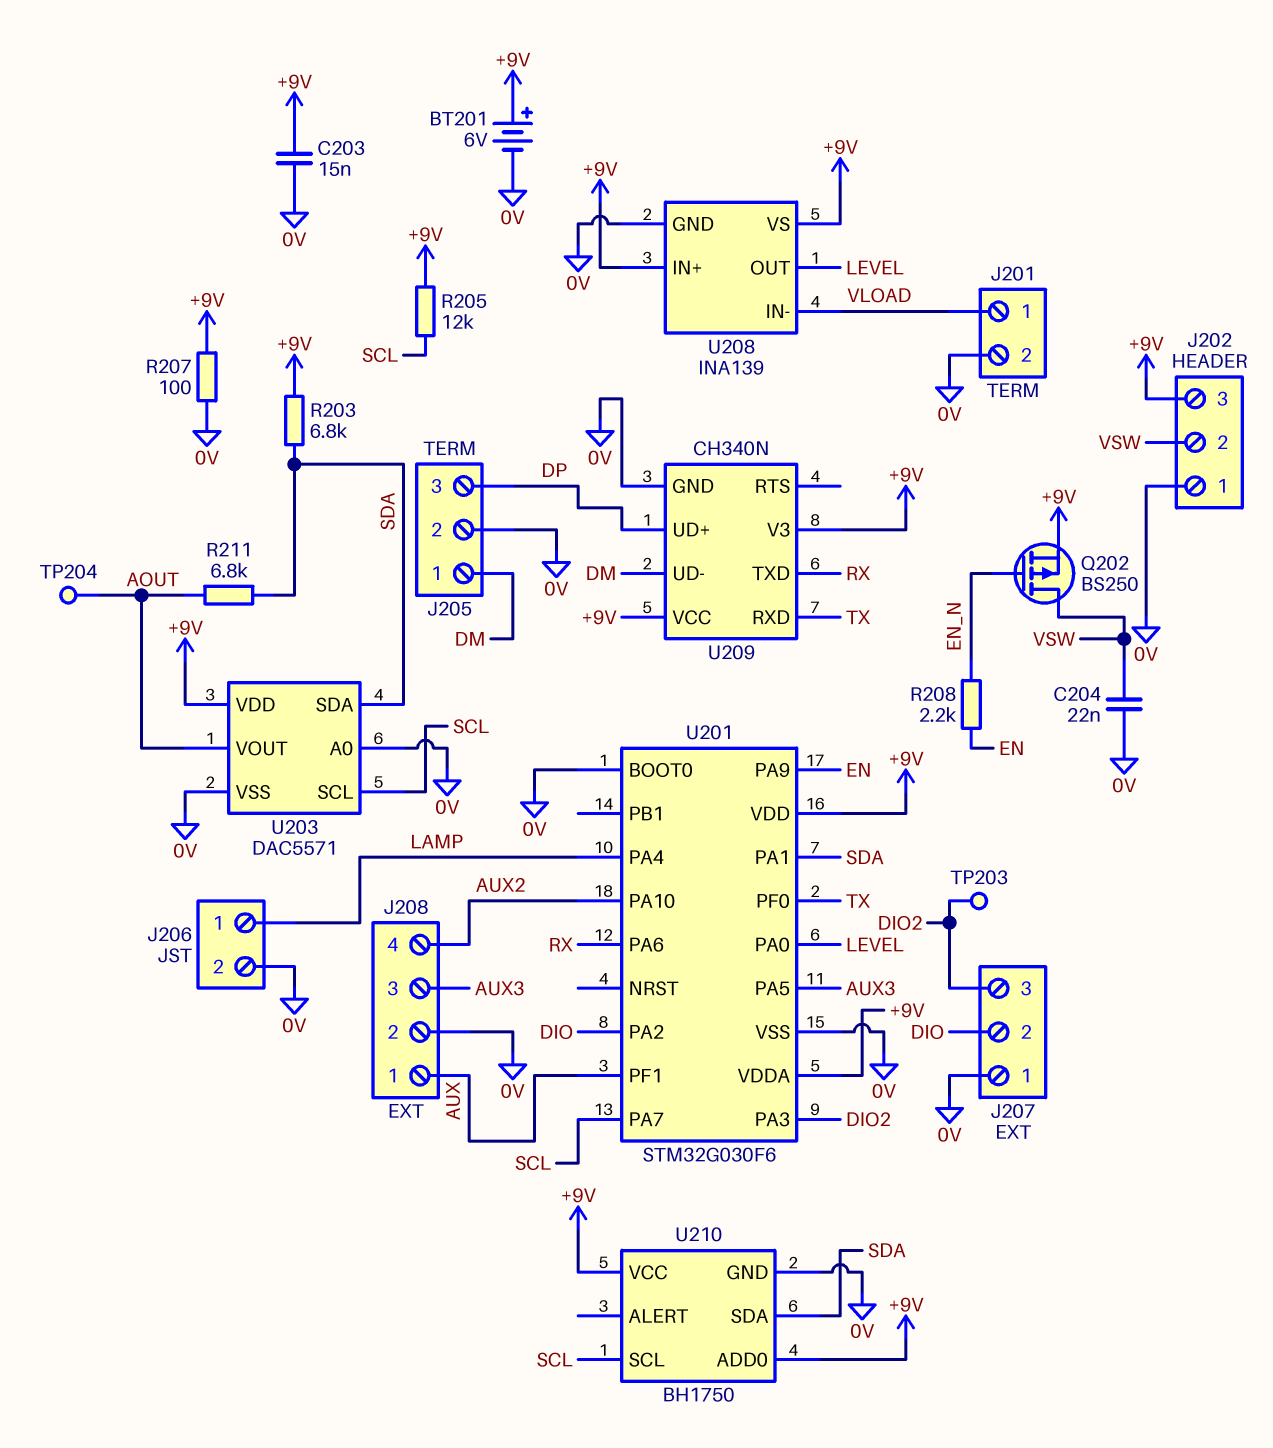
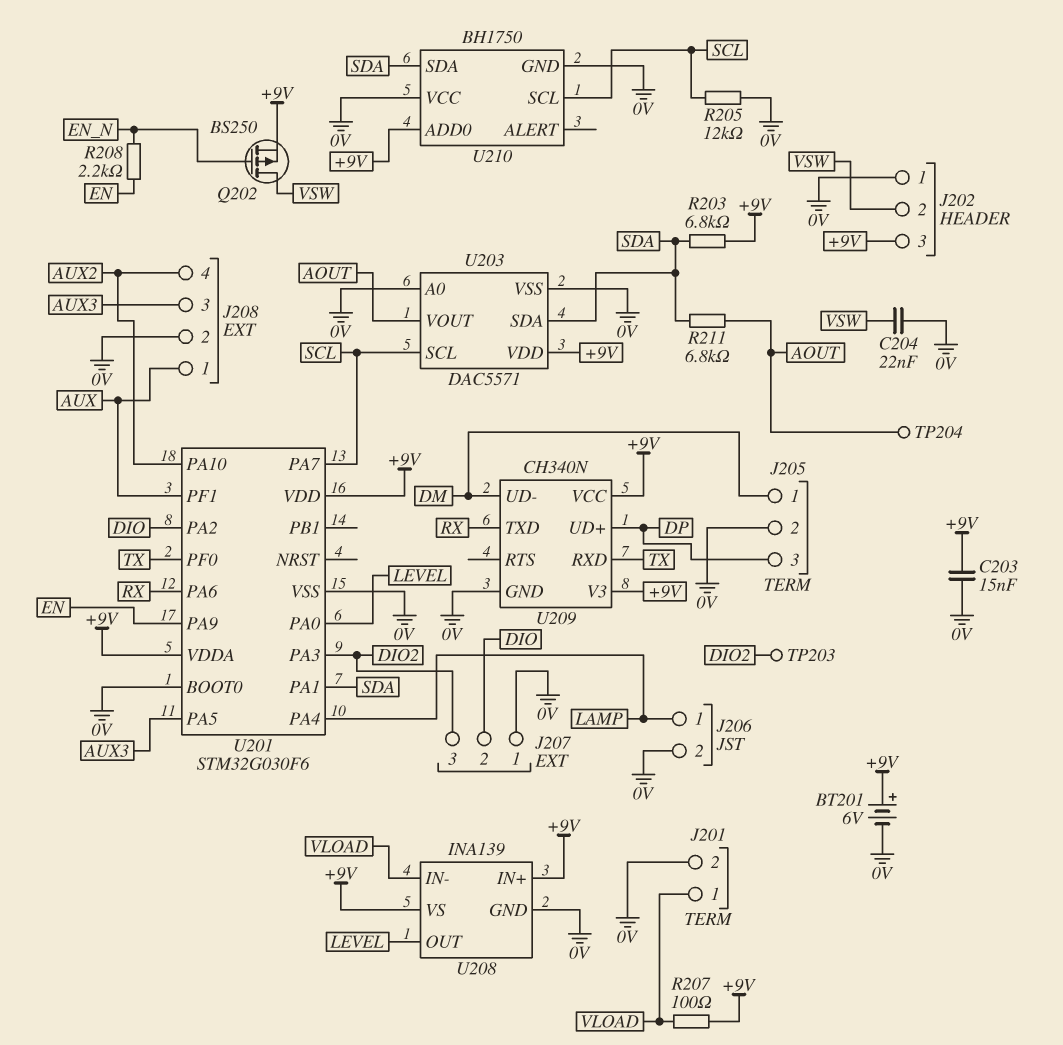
R205: 12k (+9V, SCL) -> 12k (0V, SCL)
R207: 100 (+9V, 0V) -> 100 (+9V, VLOAD)
U210 pin VCC: +9V -> 0V

